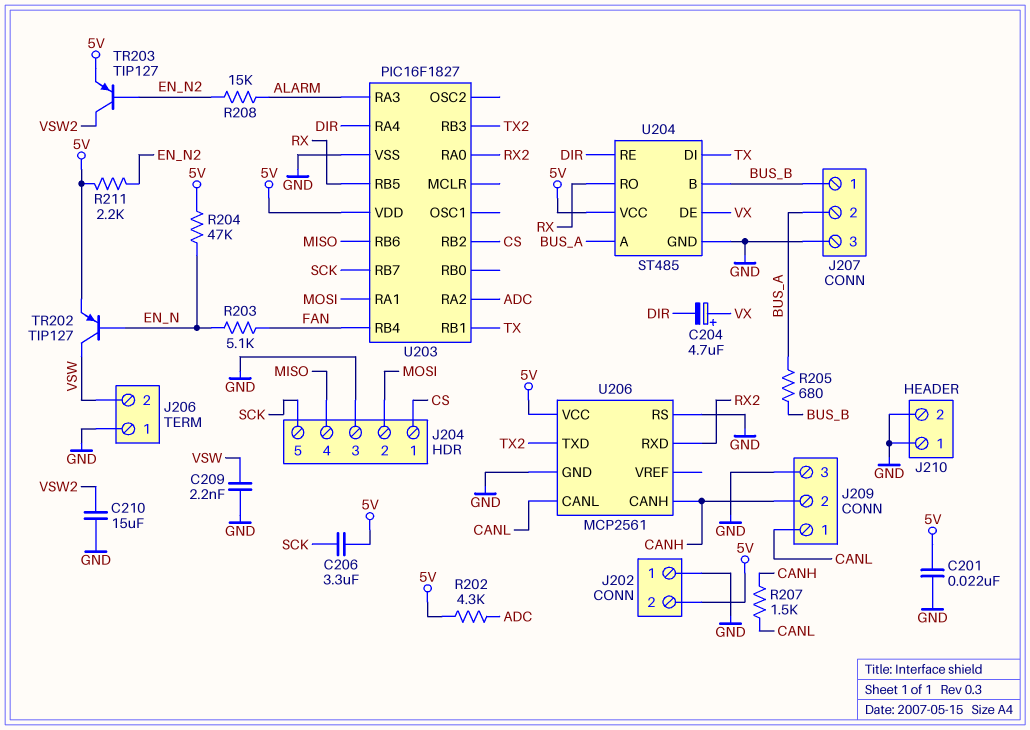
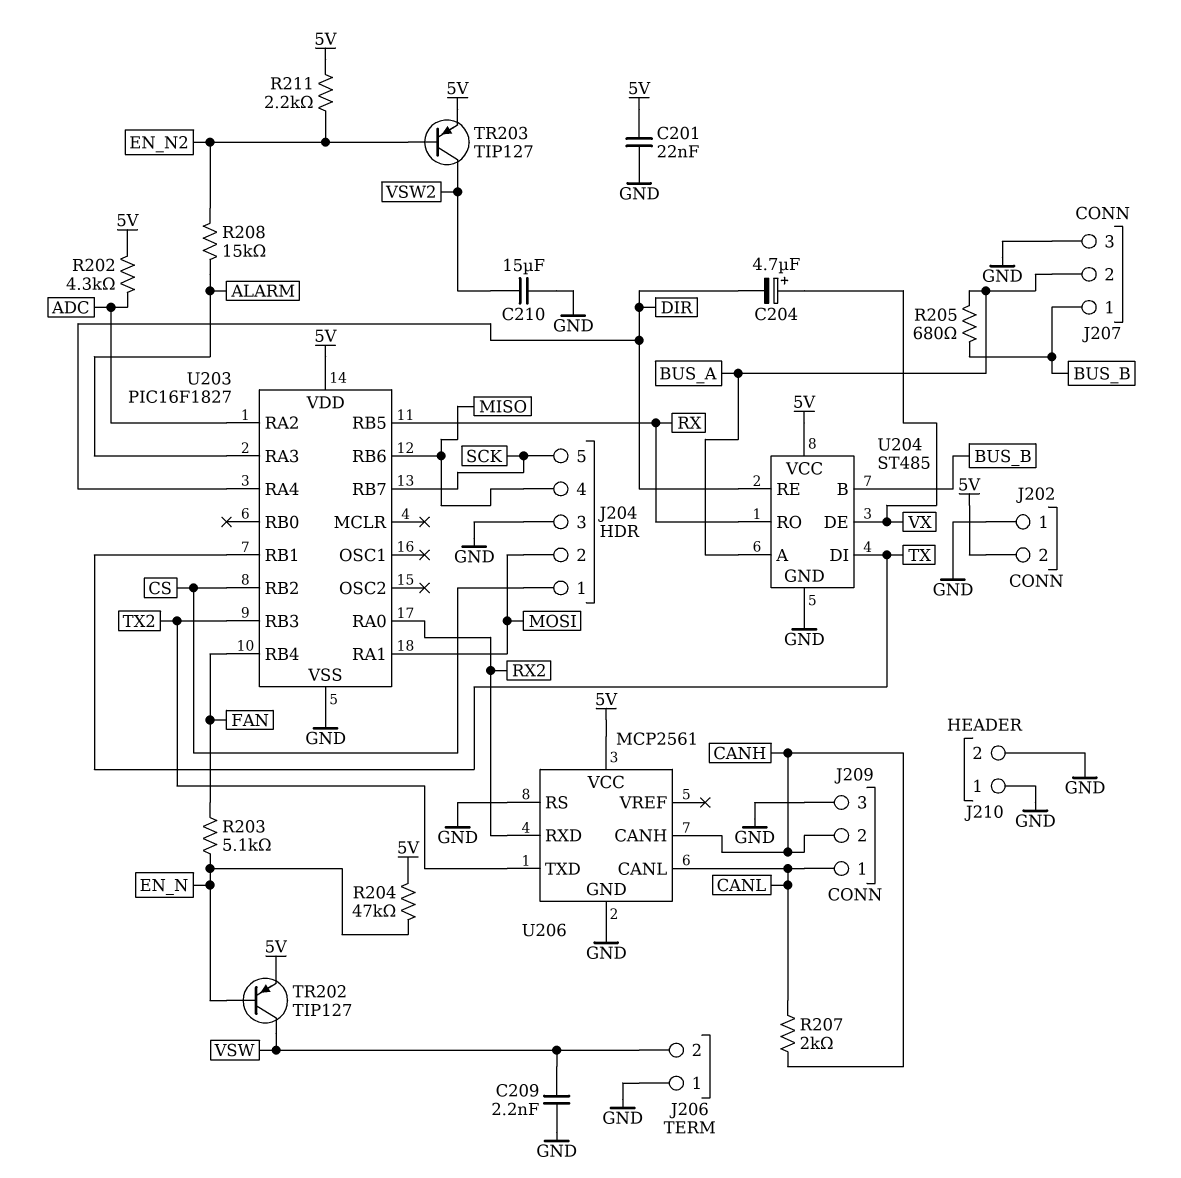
C206: 3.3uF (5V, SCK) -> none
R207: 1.5k (CANH, CANL) -> 2k (CANH, CANL)

